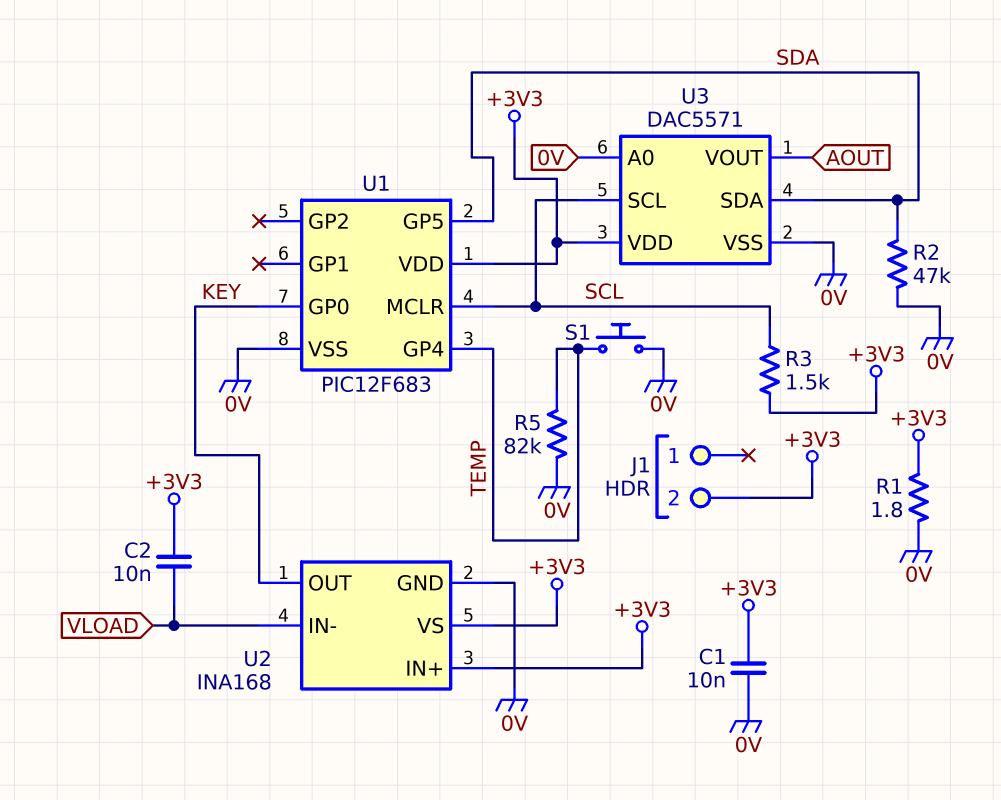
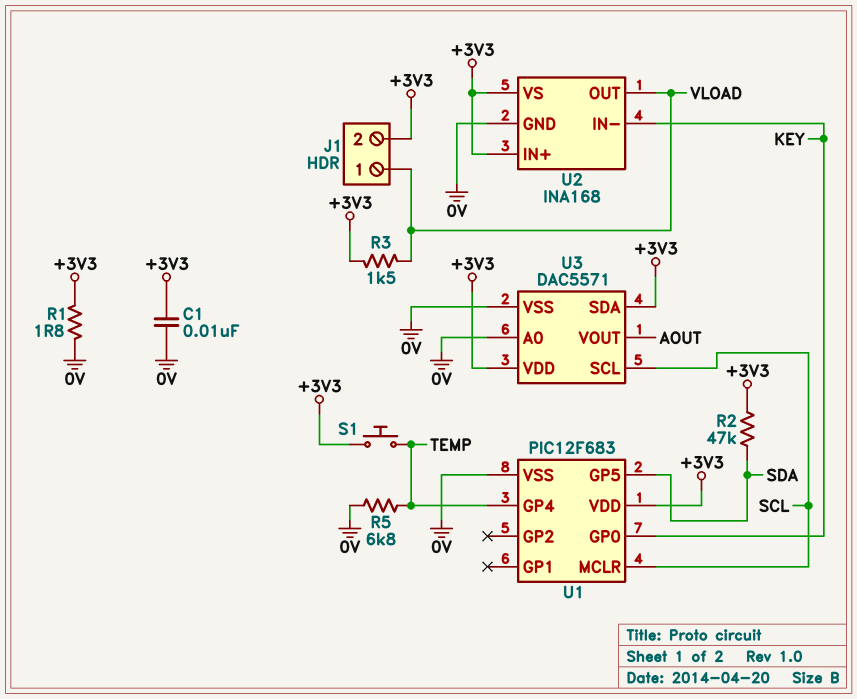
C2: 10nF (+3V3, VLOAD) -> none
J1 pin 1: none -> VLOAD
R2: 47k (0V, SDA) -> 47k (+3V3, SDA)
R3: 1.5k (+3V3, SCL) -> 1.5k (+3V3, VLOAD)
R5: 82k (0V, TEMP) -> 6.8k (0V, TEMP)
S1: button (0V, TEMP) -> button (+3V3, TEMP)
U2 pin IN-: VLOAD -> KEY
U2 pin OUT: KEY -> VLOAD
U3 pin SDA: SDA -> +3V3

